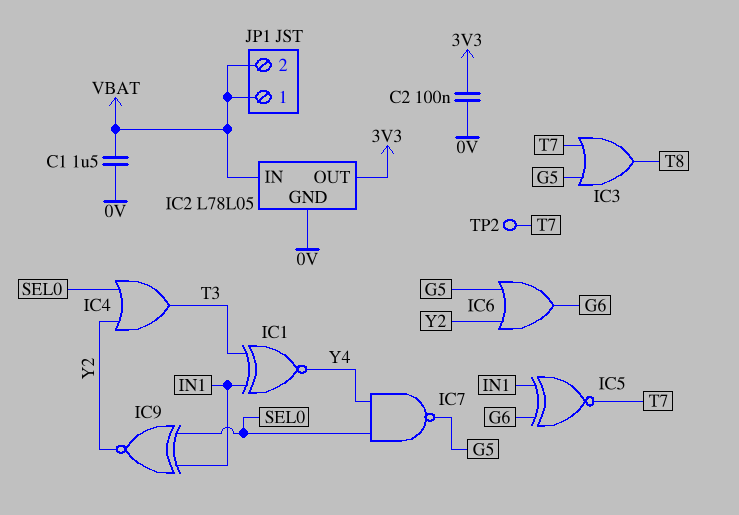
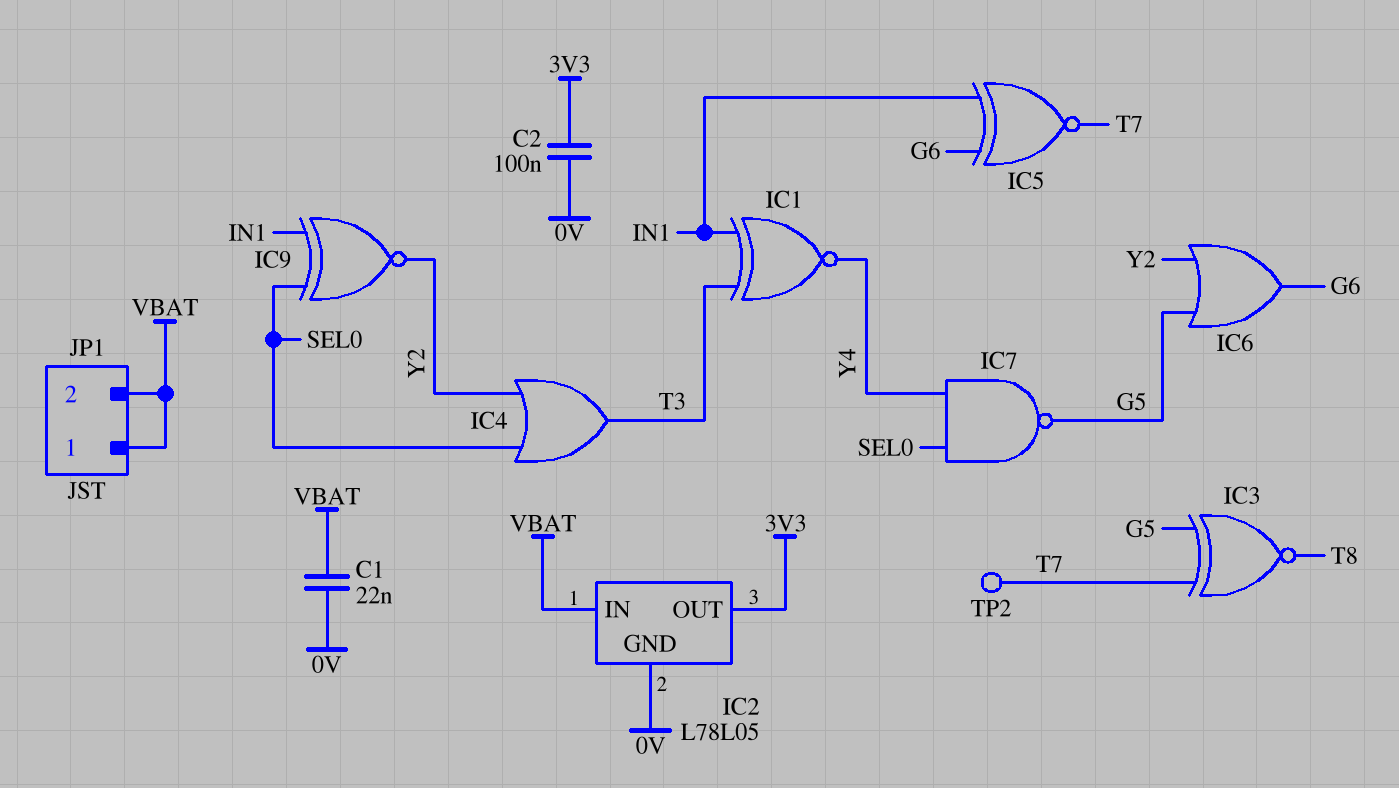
C1: 1.5uF (0V, VBAT) -> 22nF (0V, VBAT)
IC3: OR (in G5, in T7, out T8) -> XNOR (in G5, in T7, out T8)

